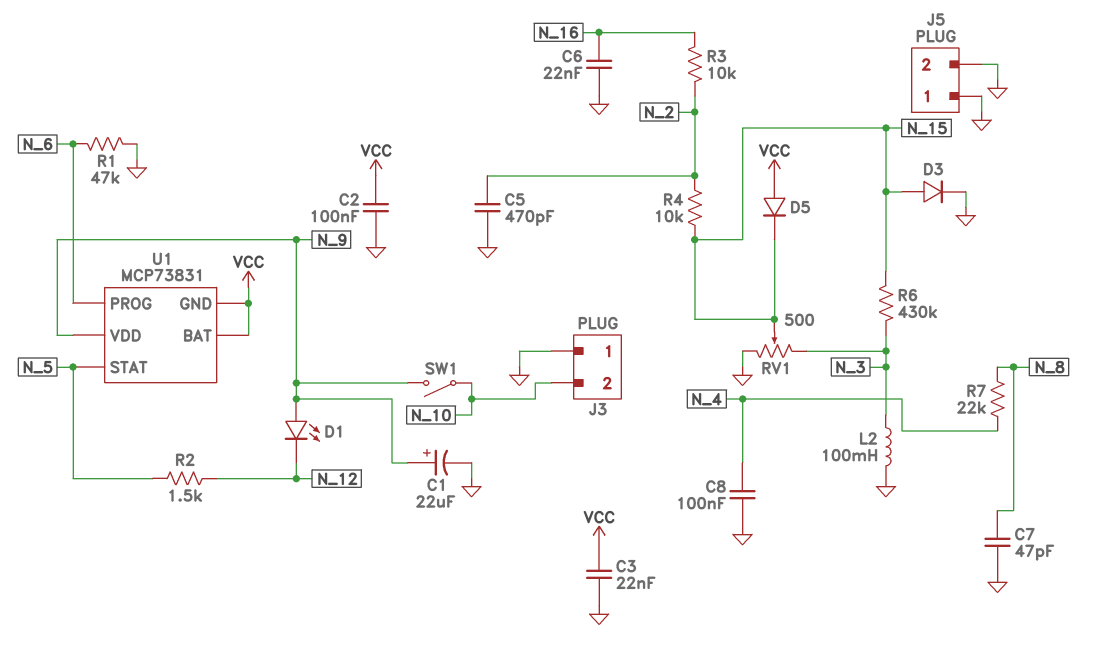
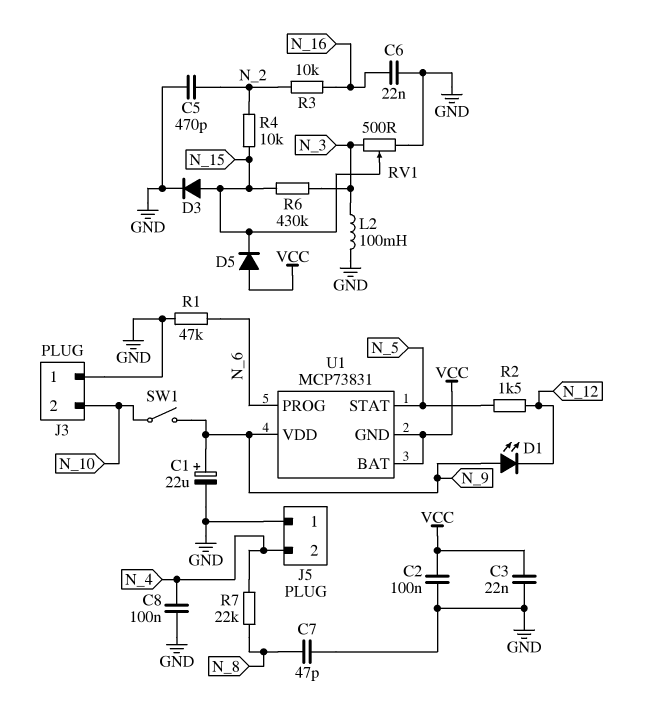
J5 pin 2: GND -> N_4

